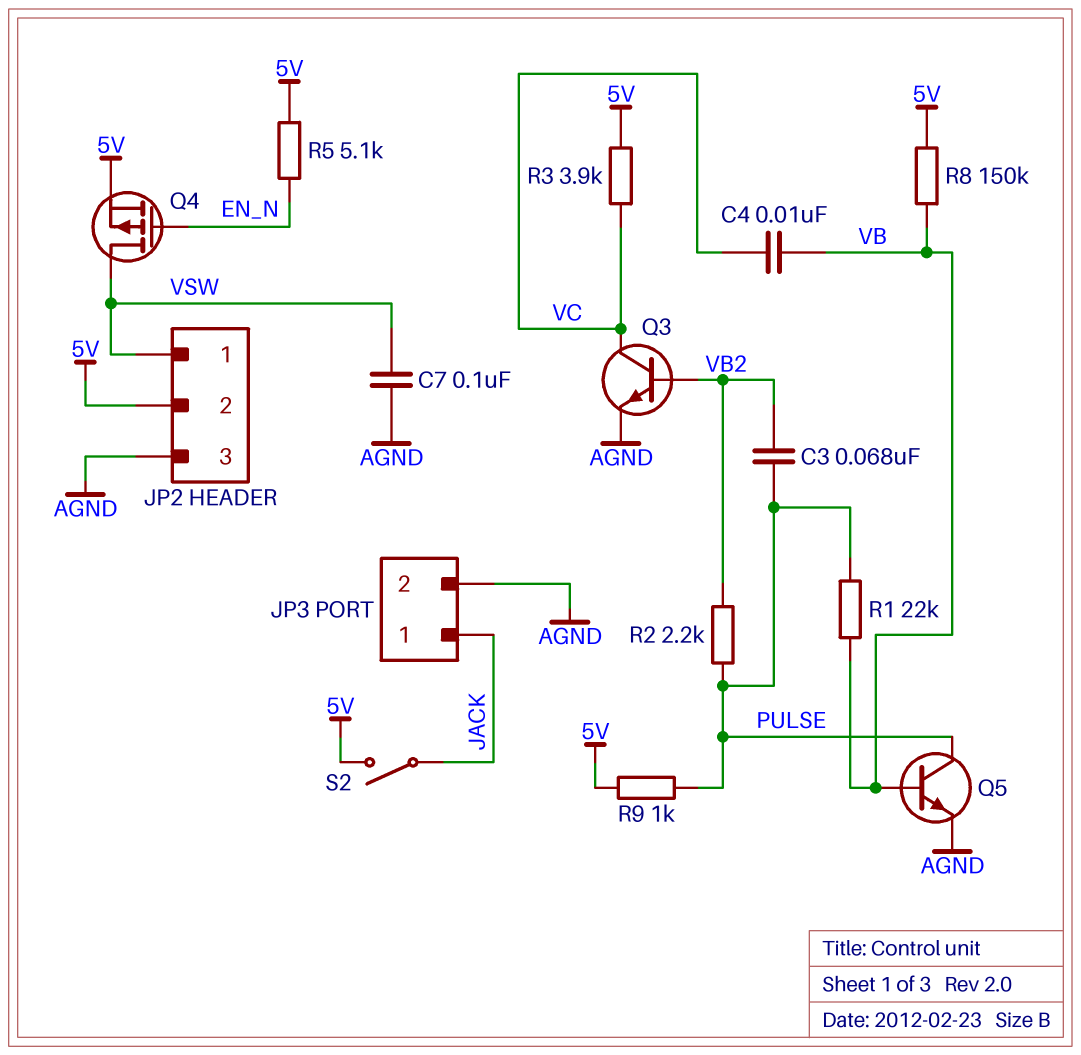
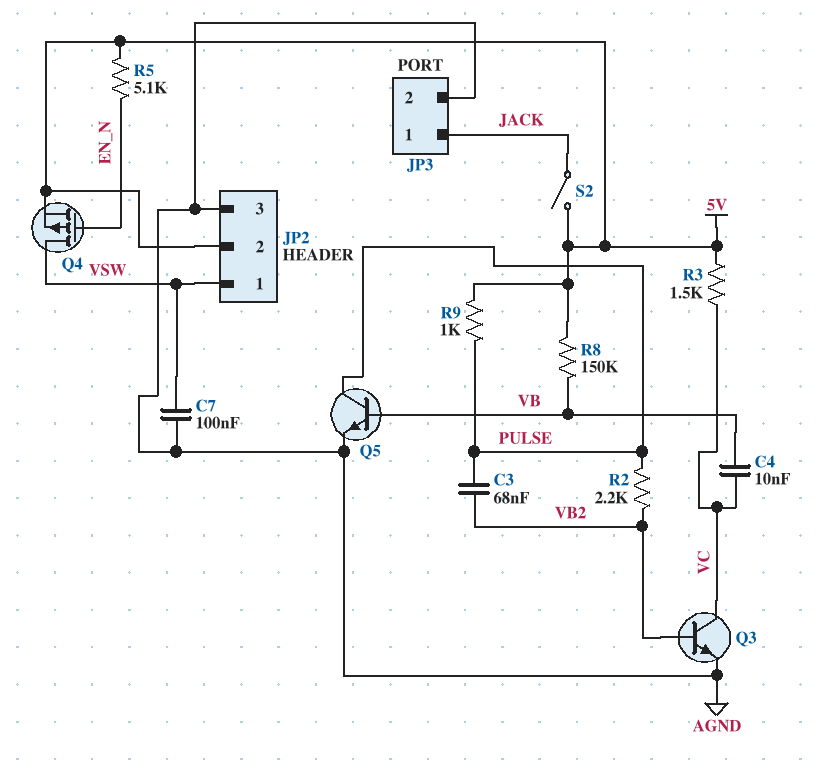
R1: 22k (PULSE, VB) -> none
R3: 3.9k (5V, VC) -> 1.5k (5V, VC)

